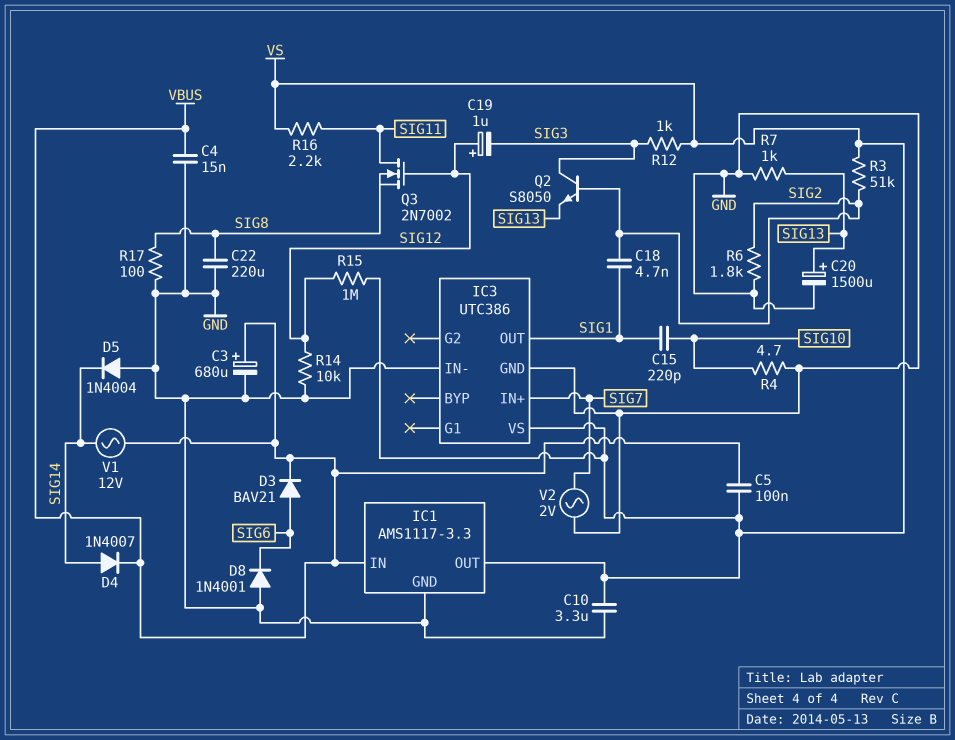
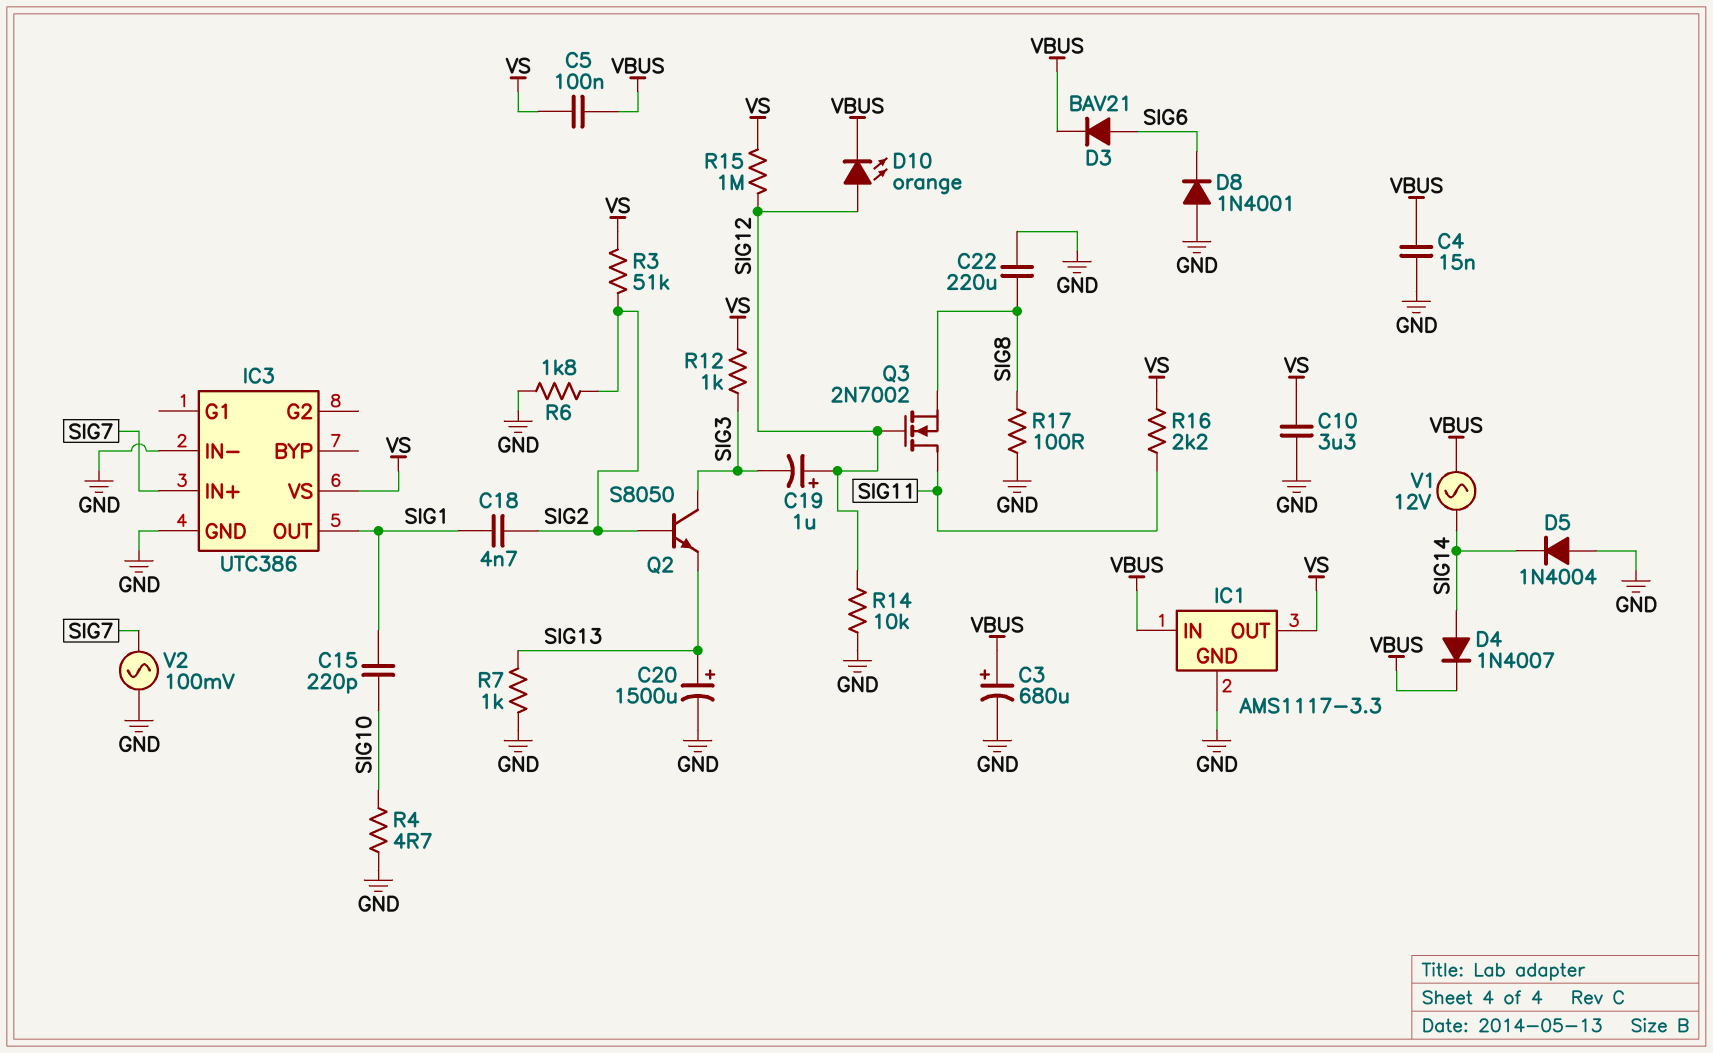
D10: none -> LED orange (A SIG12, K VBUS)
V2: AC 2V (GND, SIG7) -> AC 100mV (GND, SIG7)

